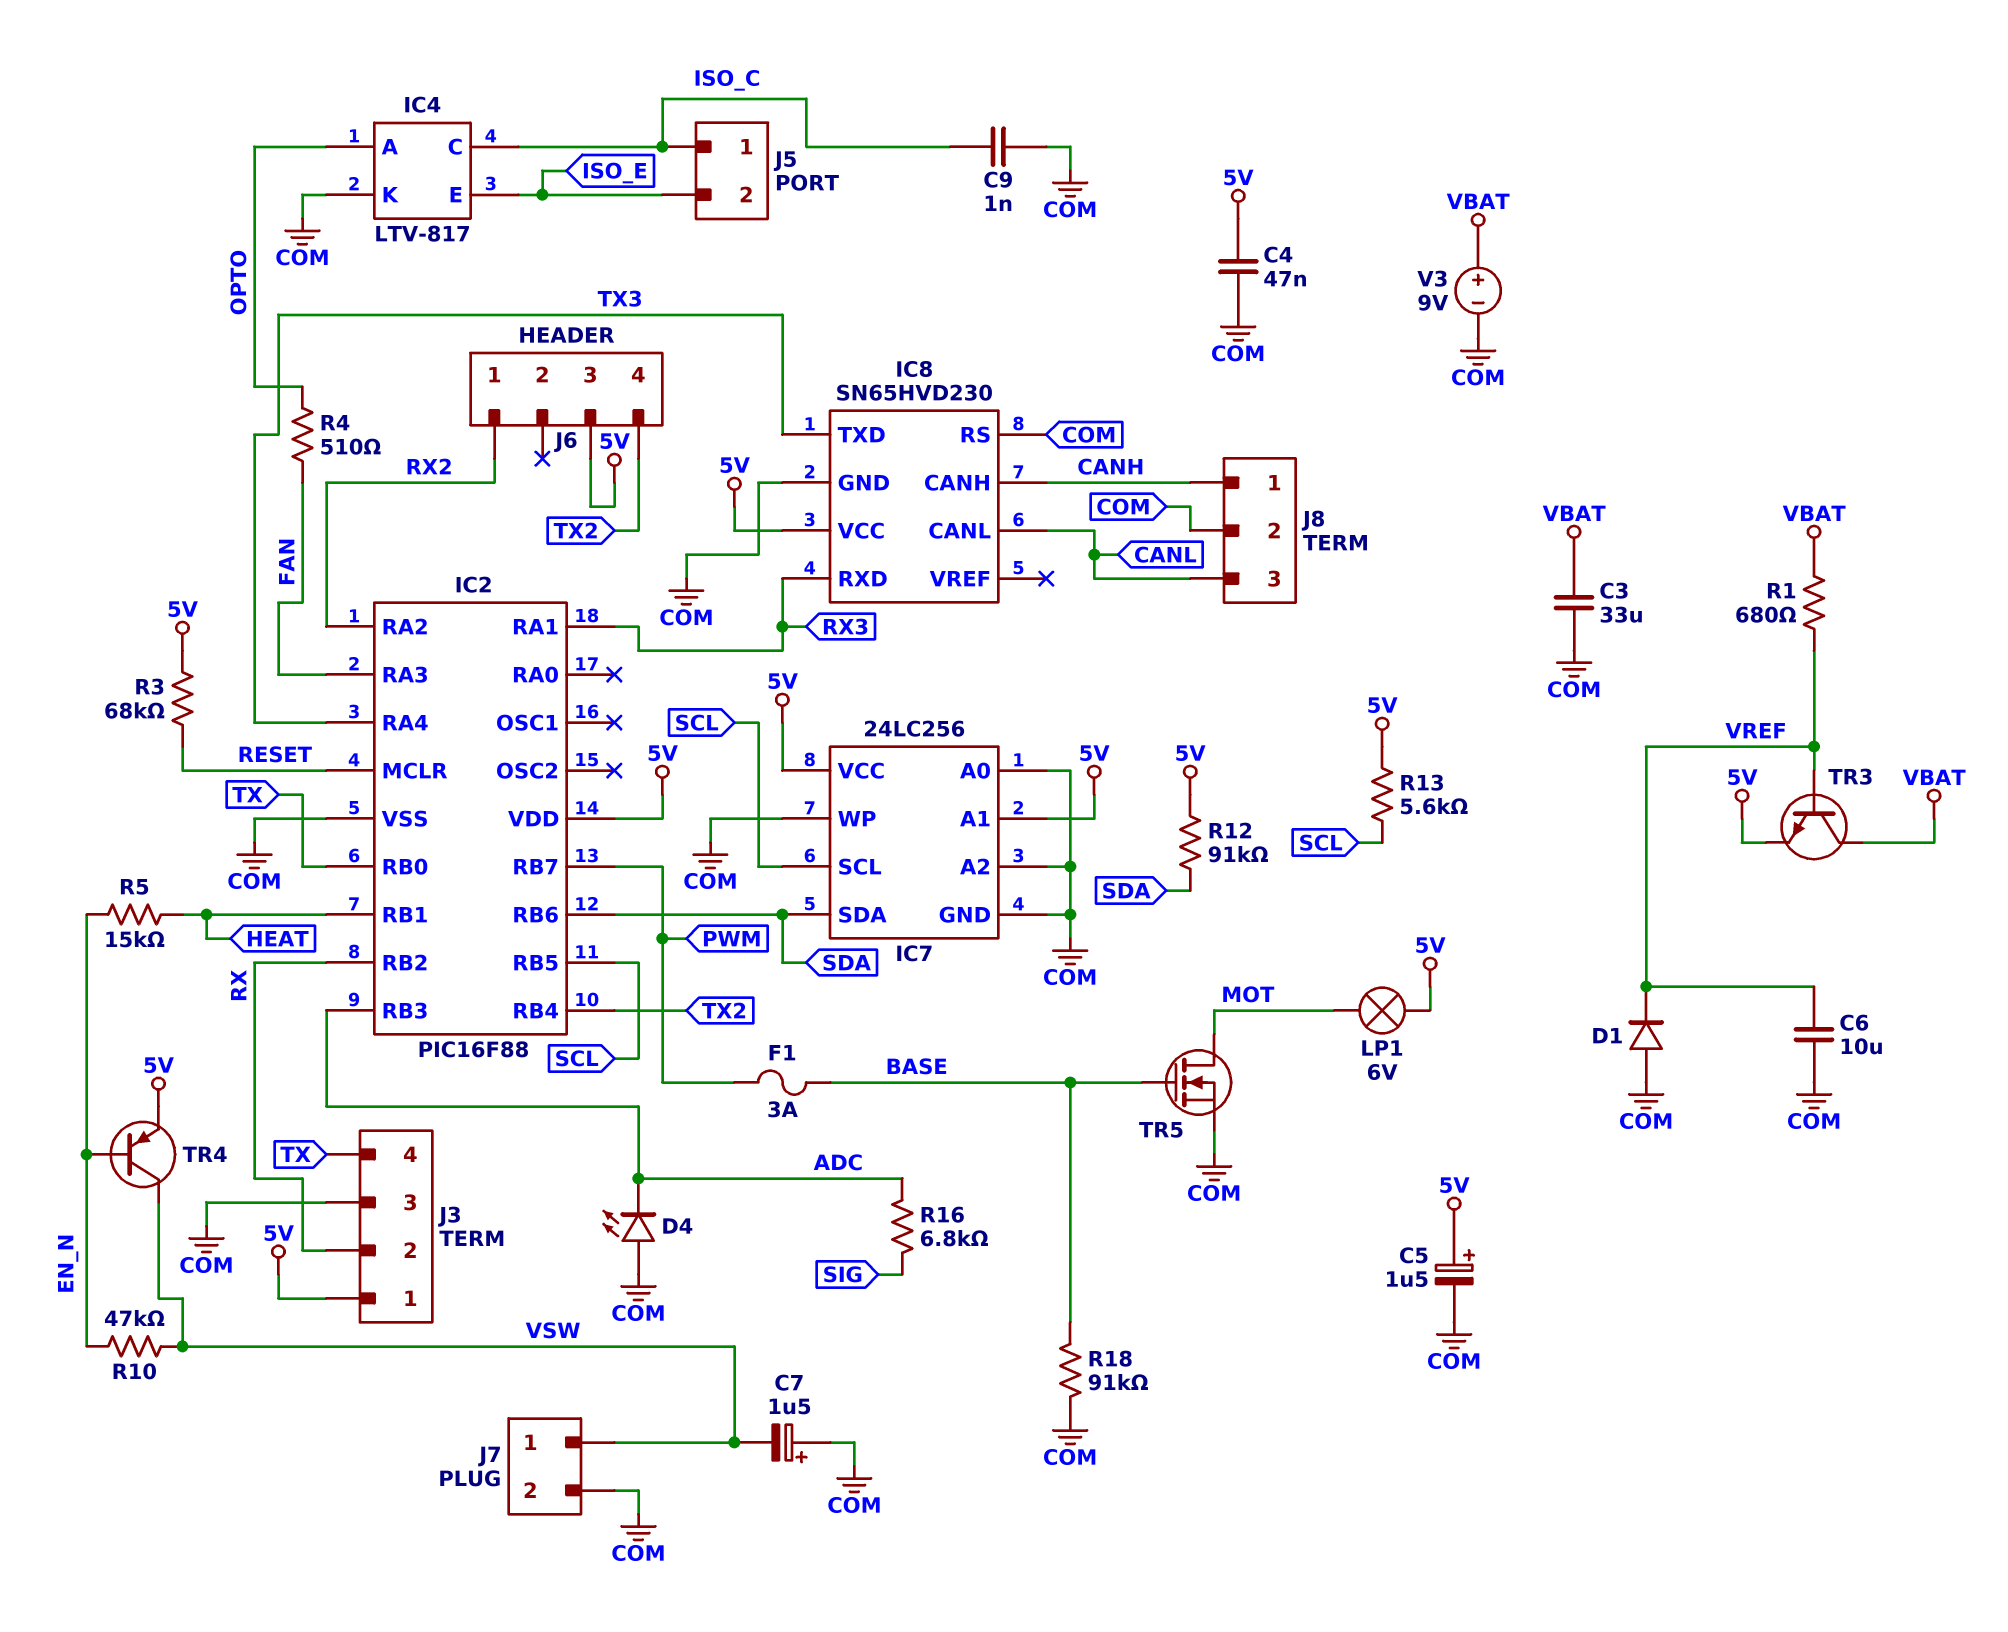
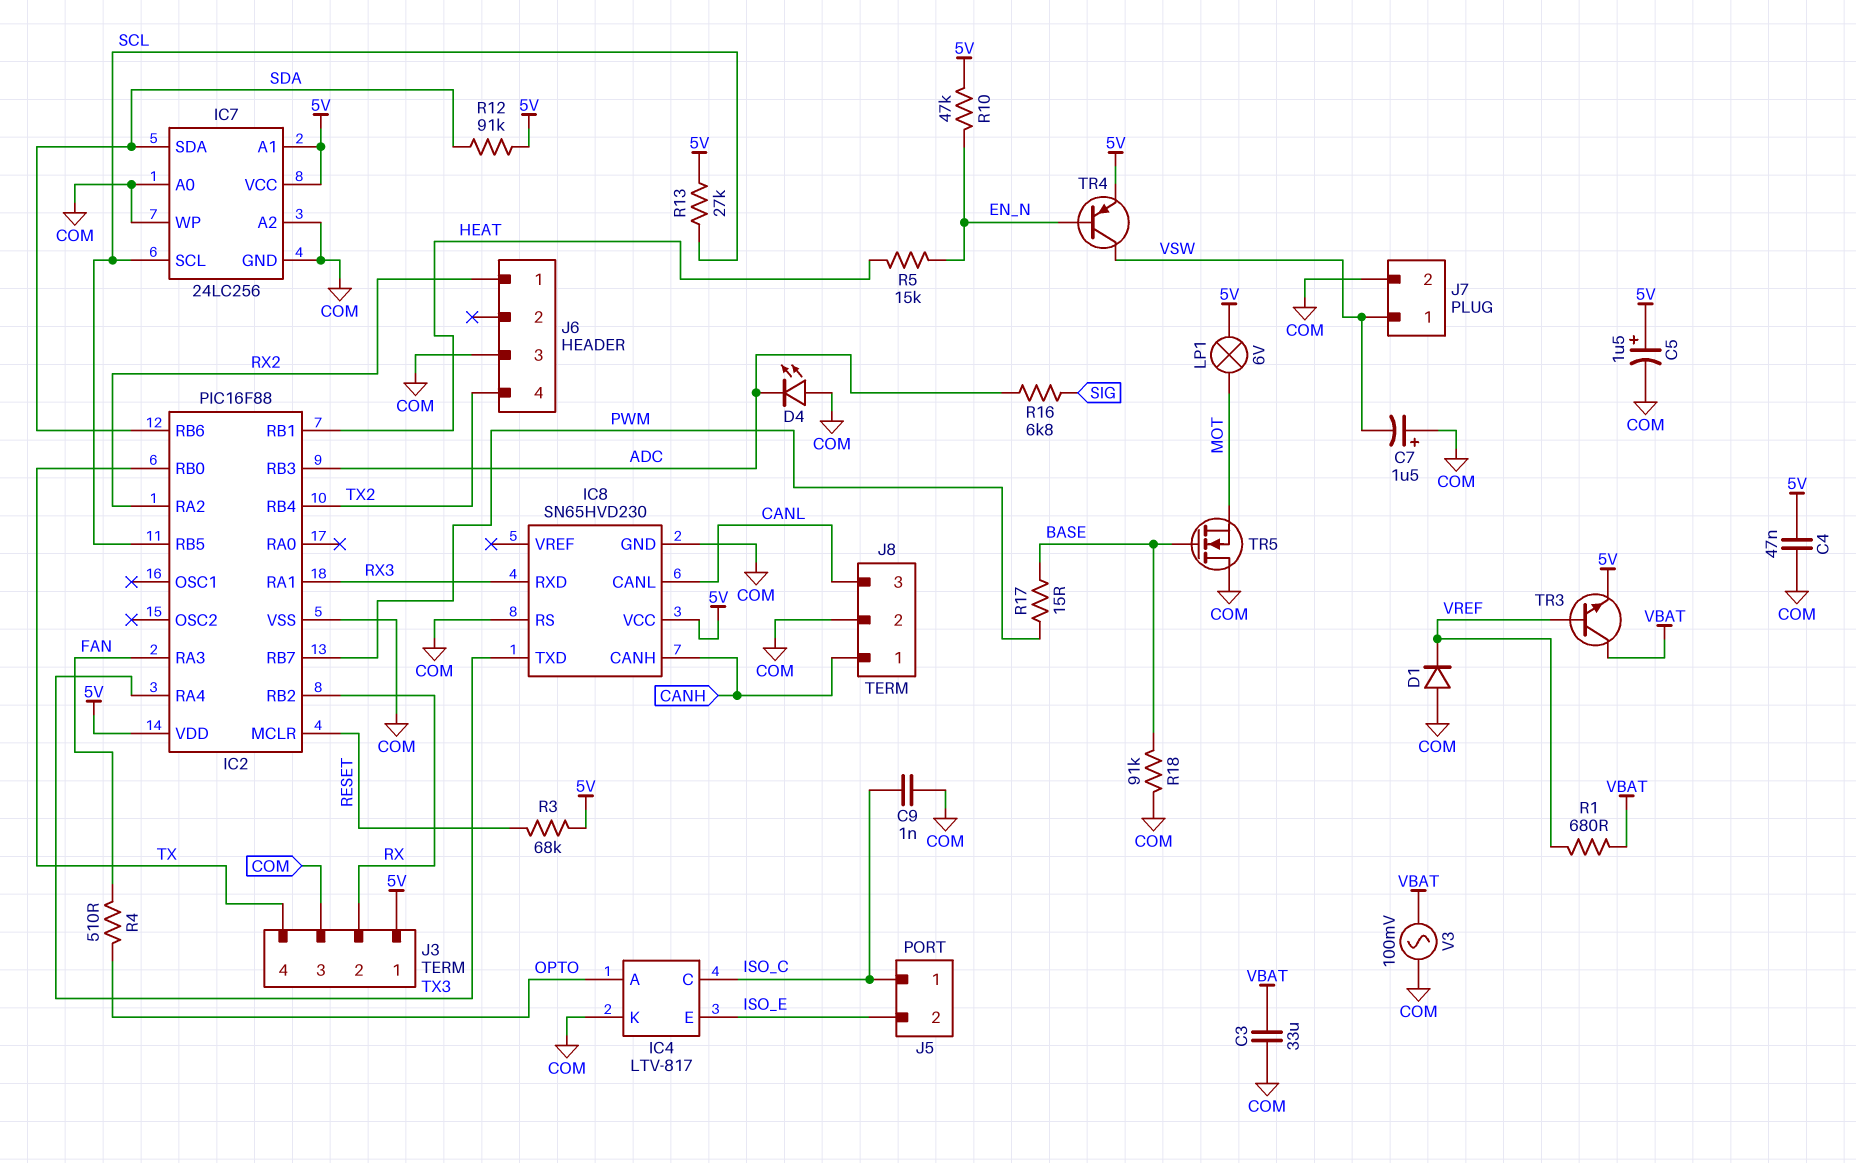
C6: 10uF (COM, VREF) -> none
F1: 3A (BASE, PWM) -> none
J6 pin 3: 5V -> COM
R10: 47k (EN_N, VSW) -> 47k (5V, EN_N)
R13: 5.6k (5V, SCL) -> 27k (5V, SCL)
R17: none -> 15 (BASE, PWM)
TR5: NMOS (G BASE, D MOT, S COM) -> NMOS (G BASE, D COM, S MOT)
V3: 9V (plus VBAT, minus COM) -> AC 100mV (COM, VBAT)

